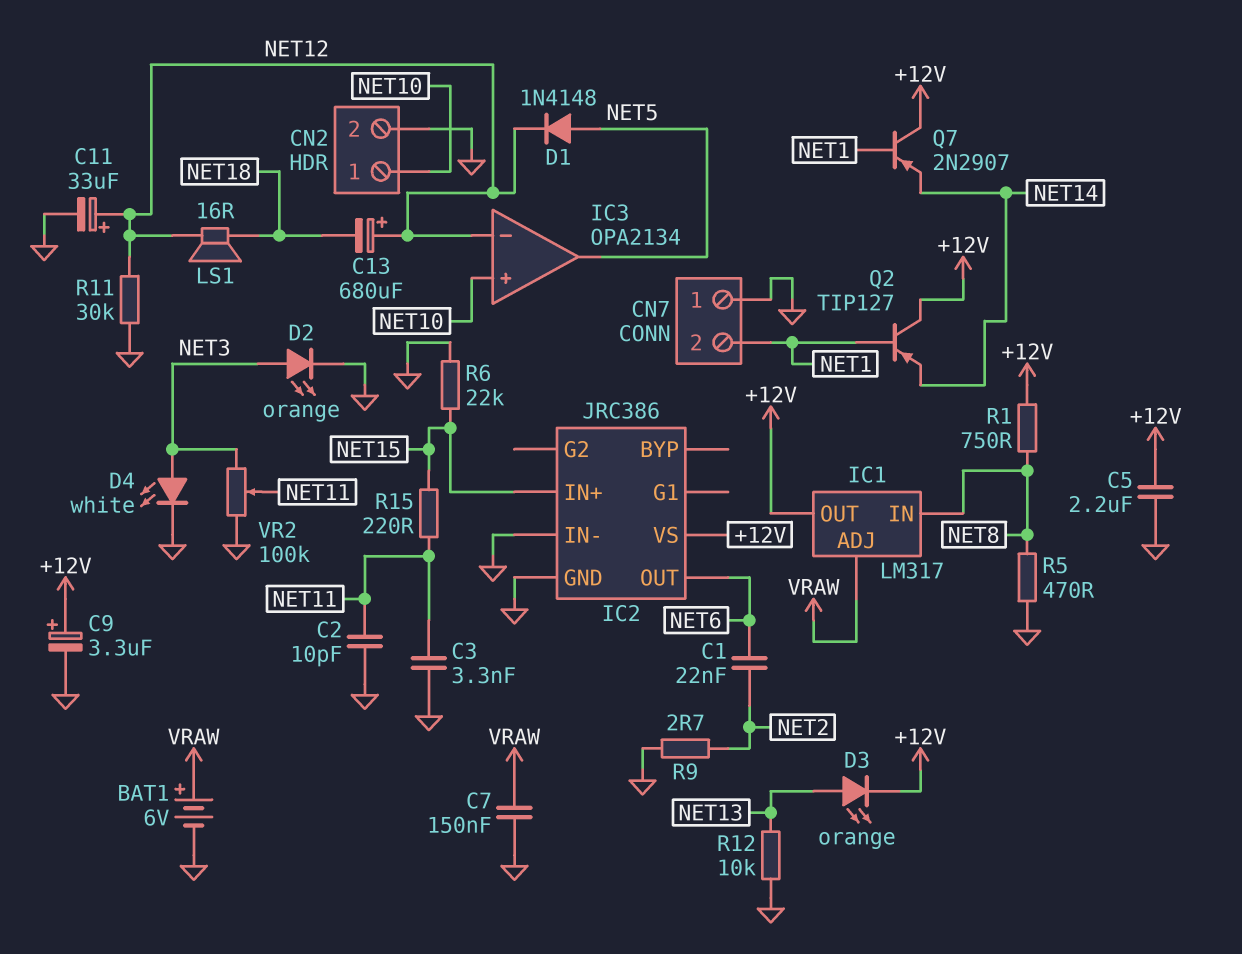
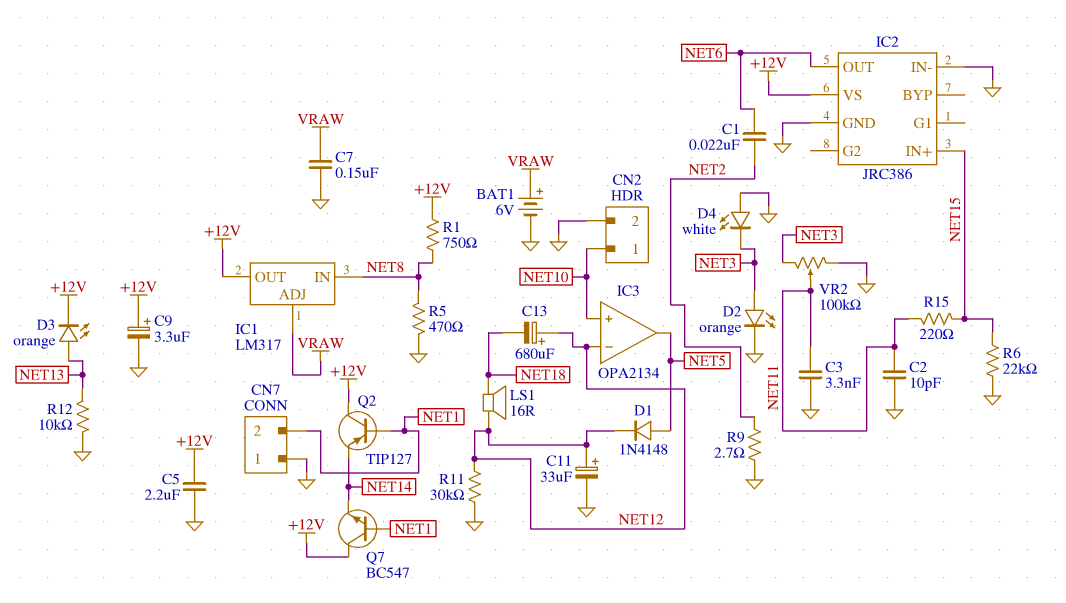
D4: LED white (A NET3, K GND) -> LED white (A GND, K NET3)
Q7: PNP 2N2907 (B NET1, C +12V, E NET14) -> NPN BC547 (B NET1, C +12V, E NET14)

